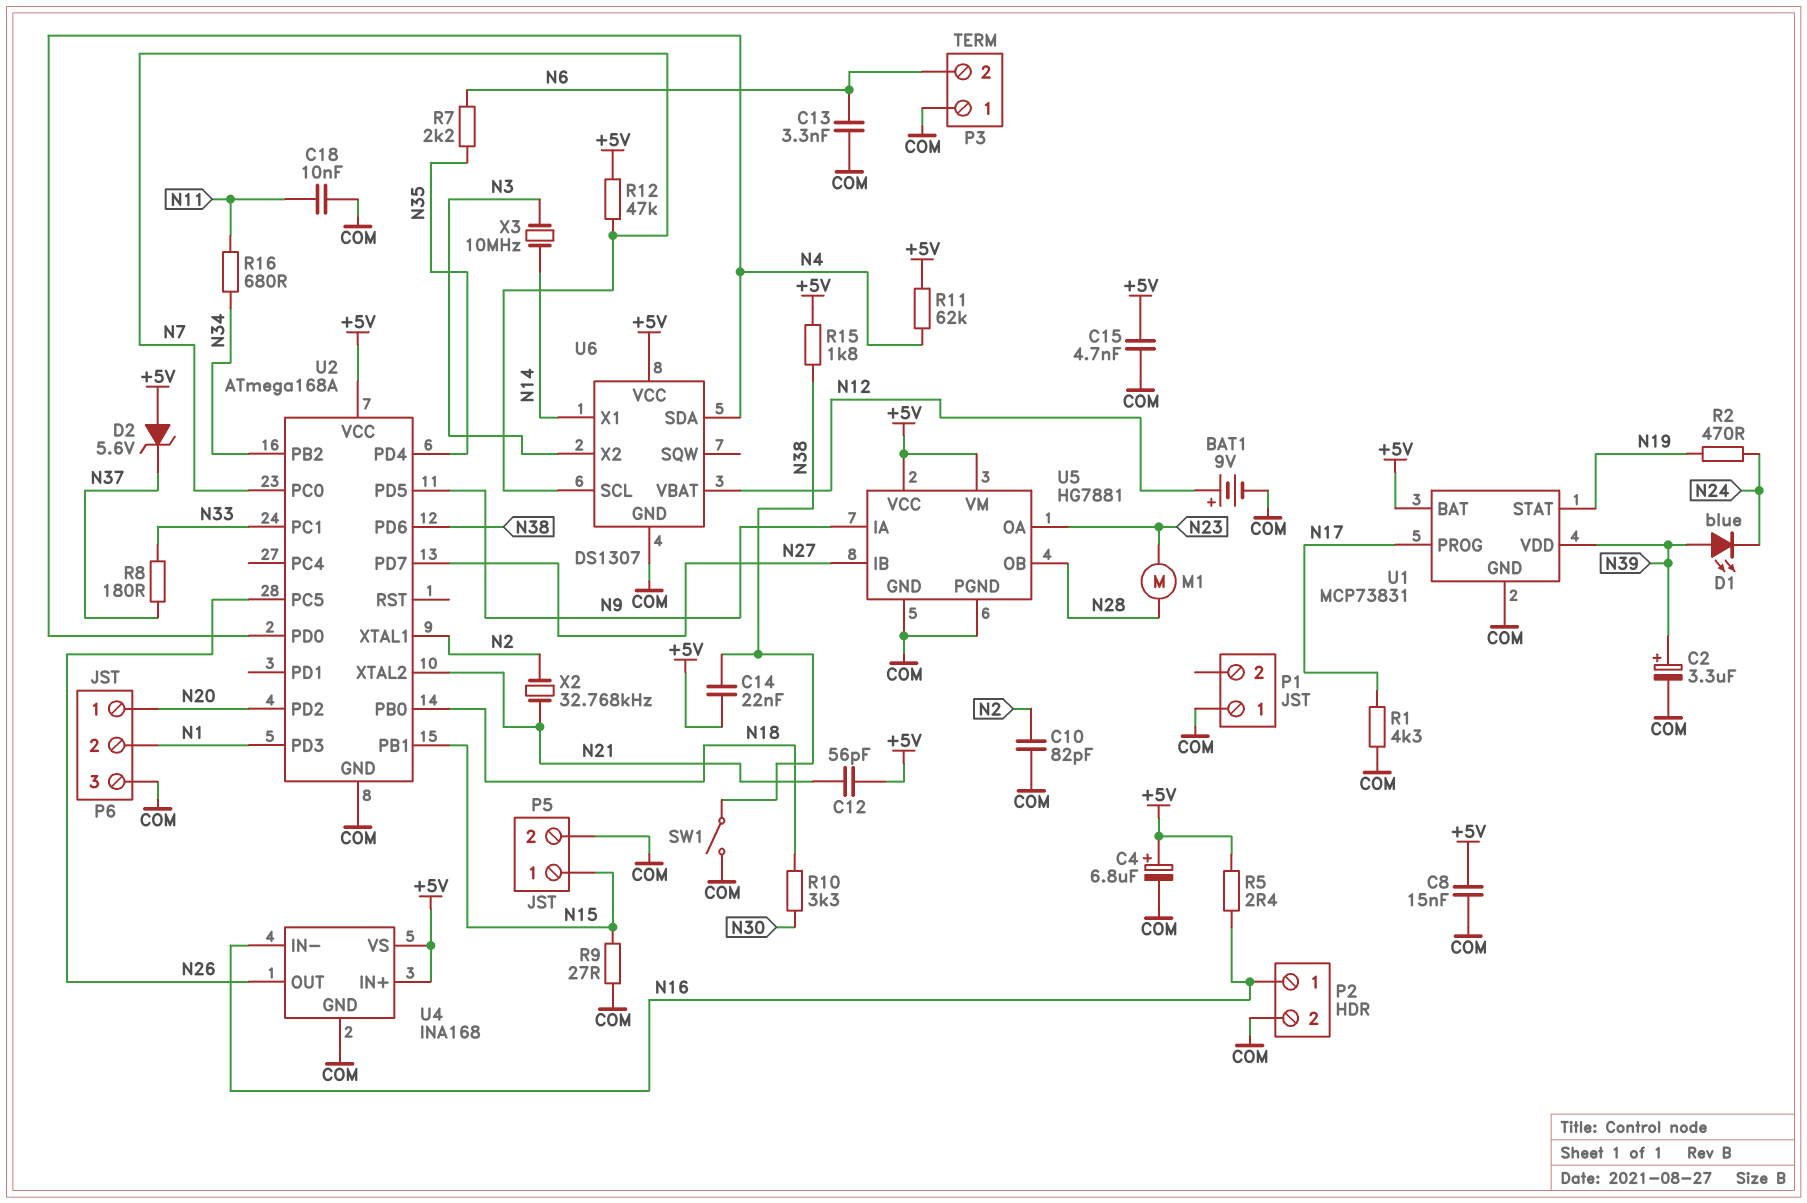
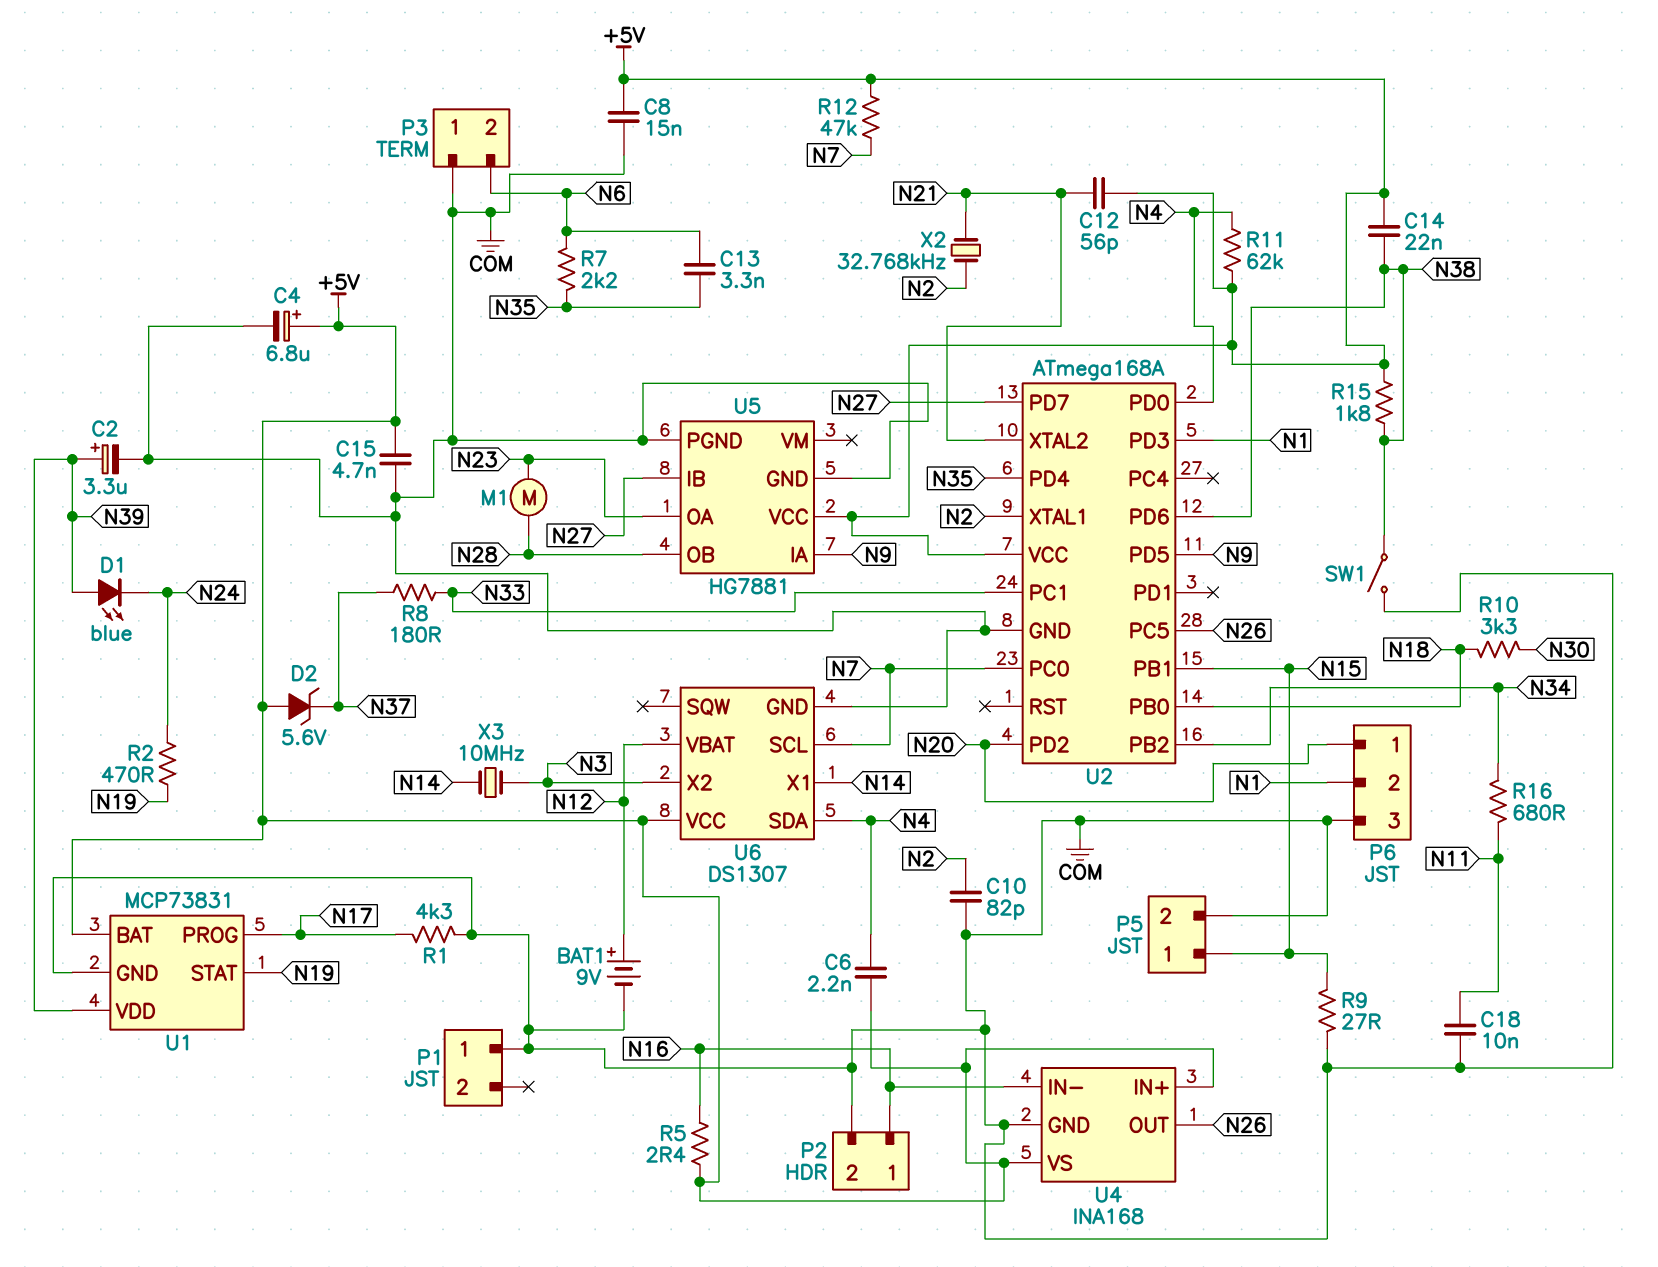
C6: none -> 2.2nF (+5V, N4)
C13: 3.3nF (COM, N6) -> 3.3nF (N6, N35)
U5 pin VM: +5V -> none

